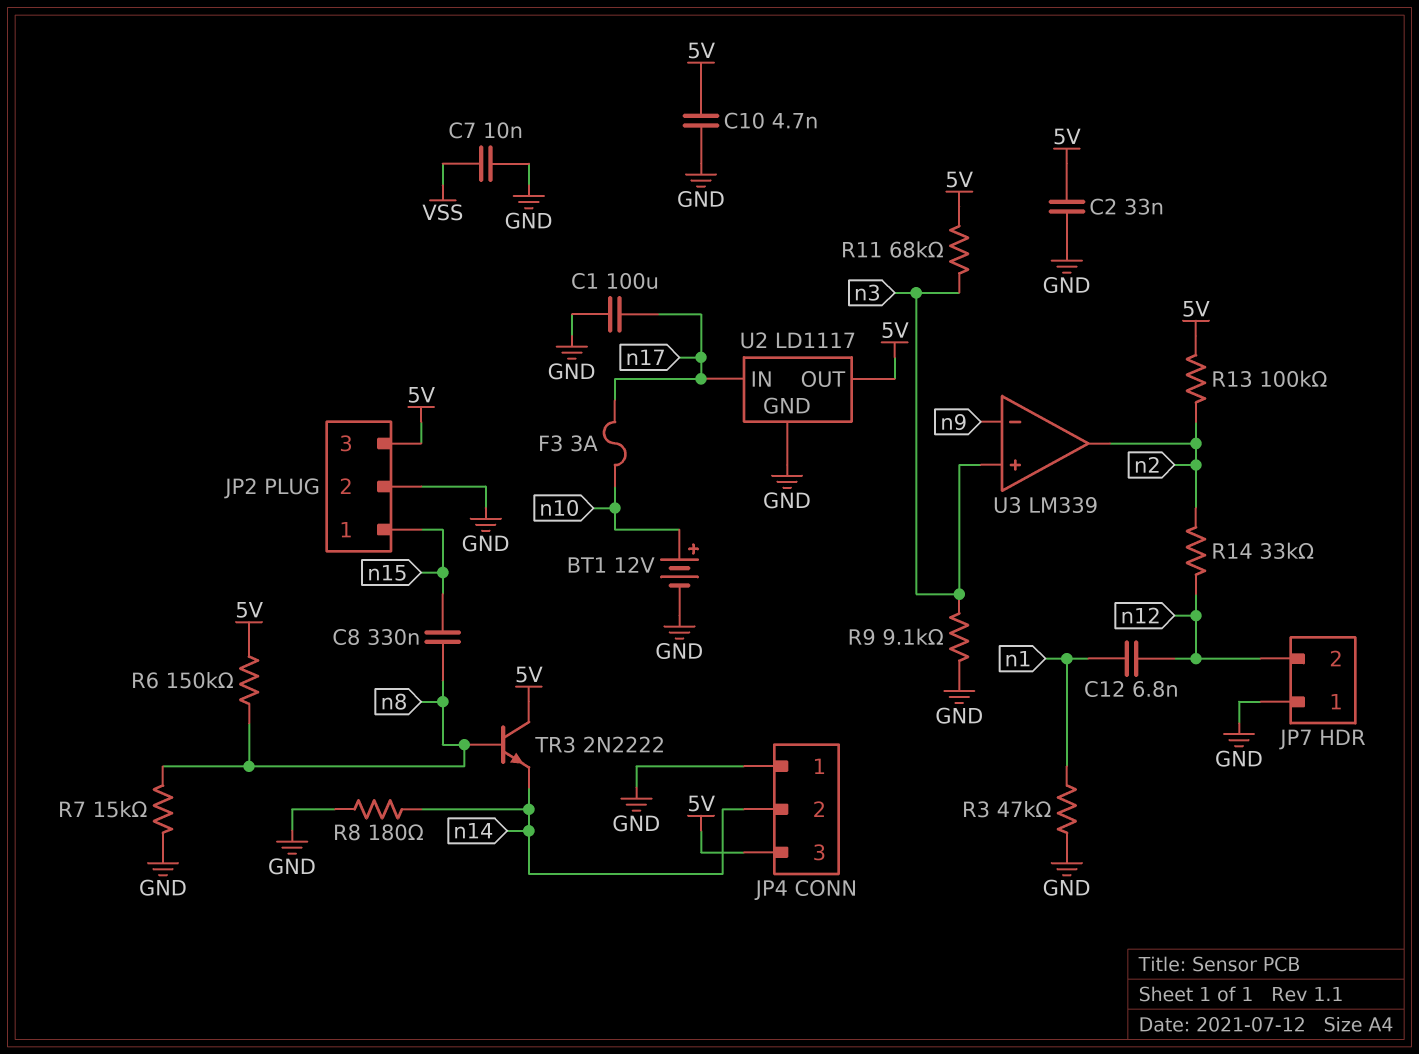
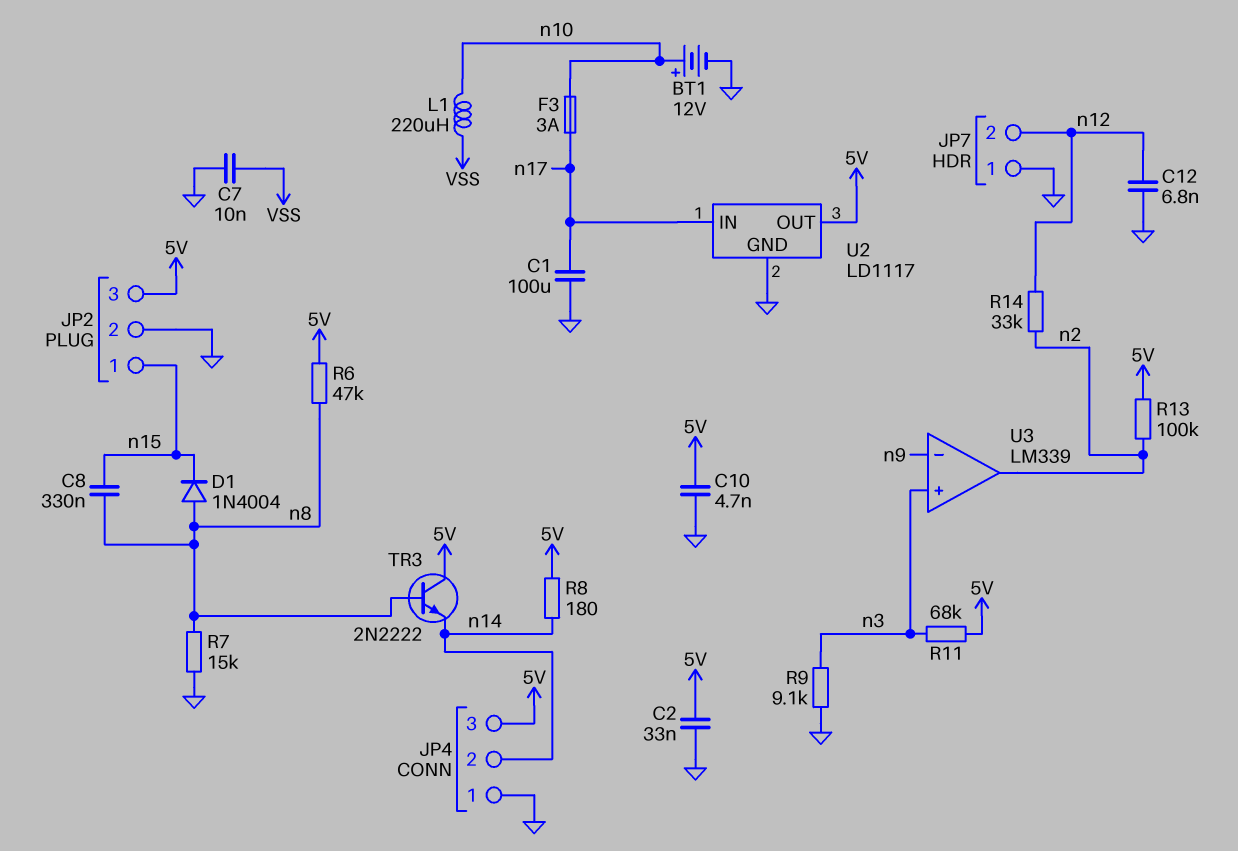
C12: 6.8nF (n1, n12) -> 6.8nF (GND, n12)
D1: none -> diode 1N4004 (A n8, K n15)
L1: none -> 220uH (VSS, n10)
R3: 47k (GND, n1) -> none
R6: 150k (5V, n8) -> 47k (5V, n8)
R8: 180 (GND, n14) -> 180 (5V, n14)

